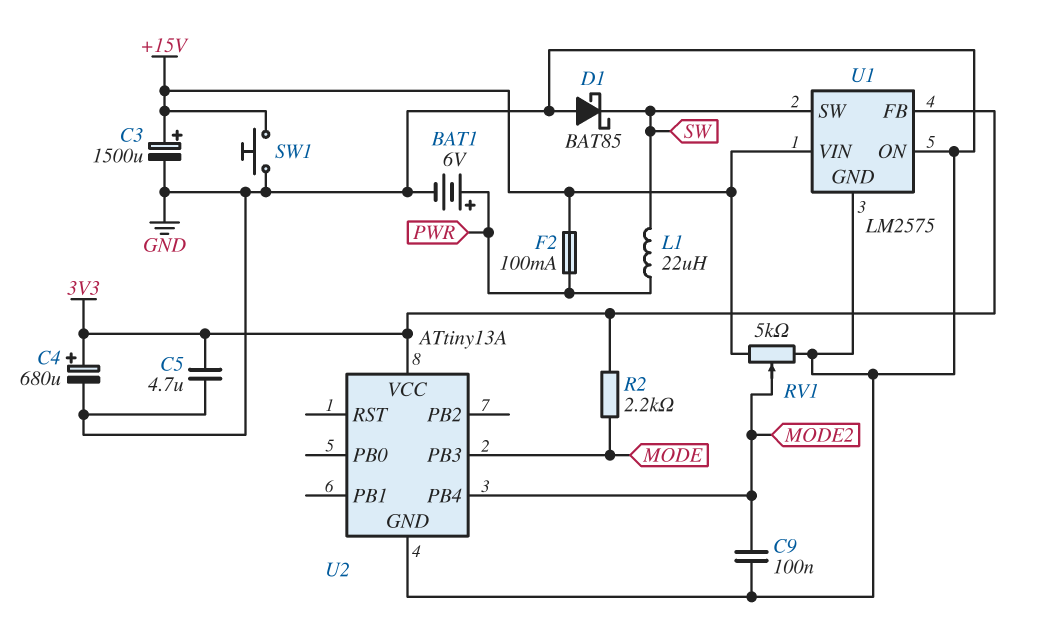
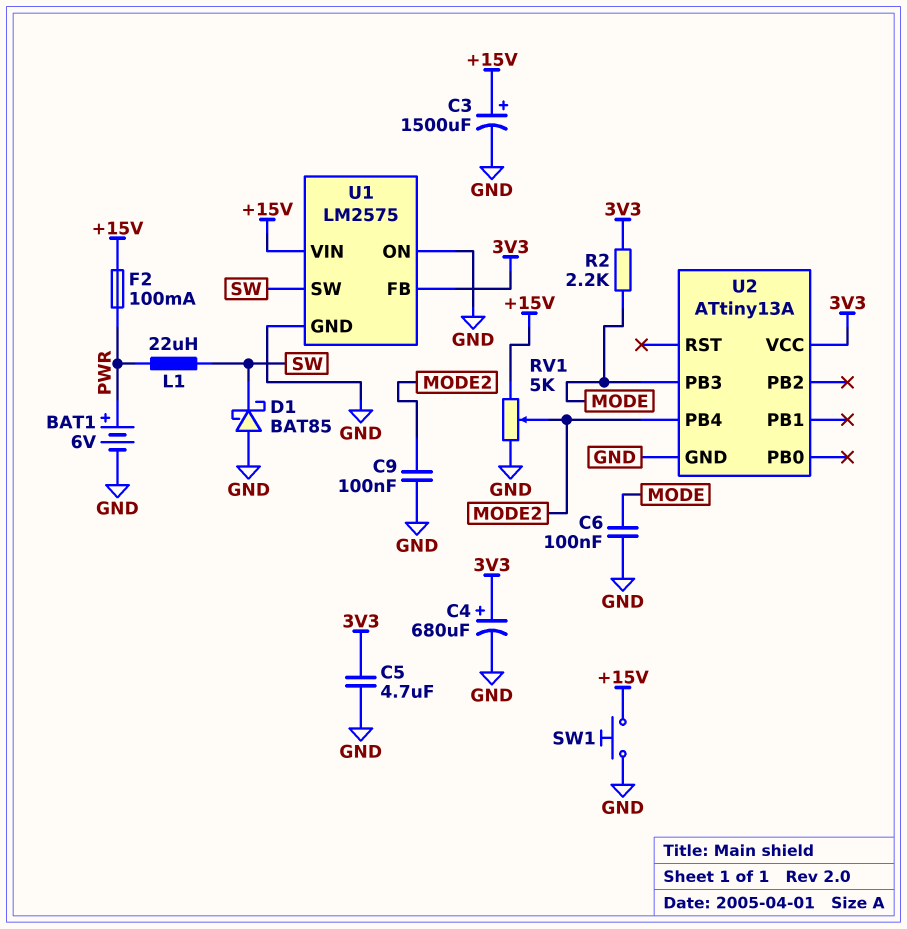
C6: none -> 100nF (GND, MODE)

